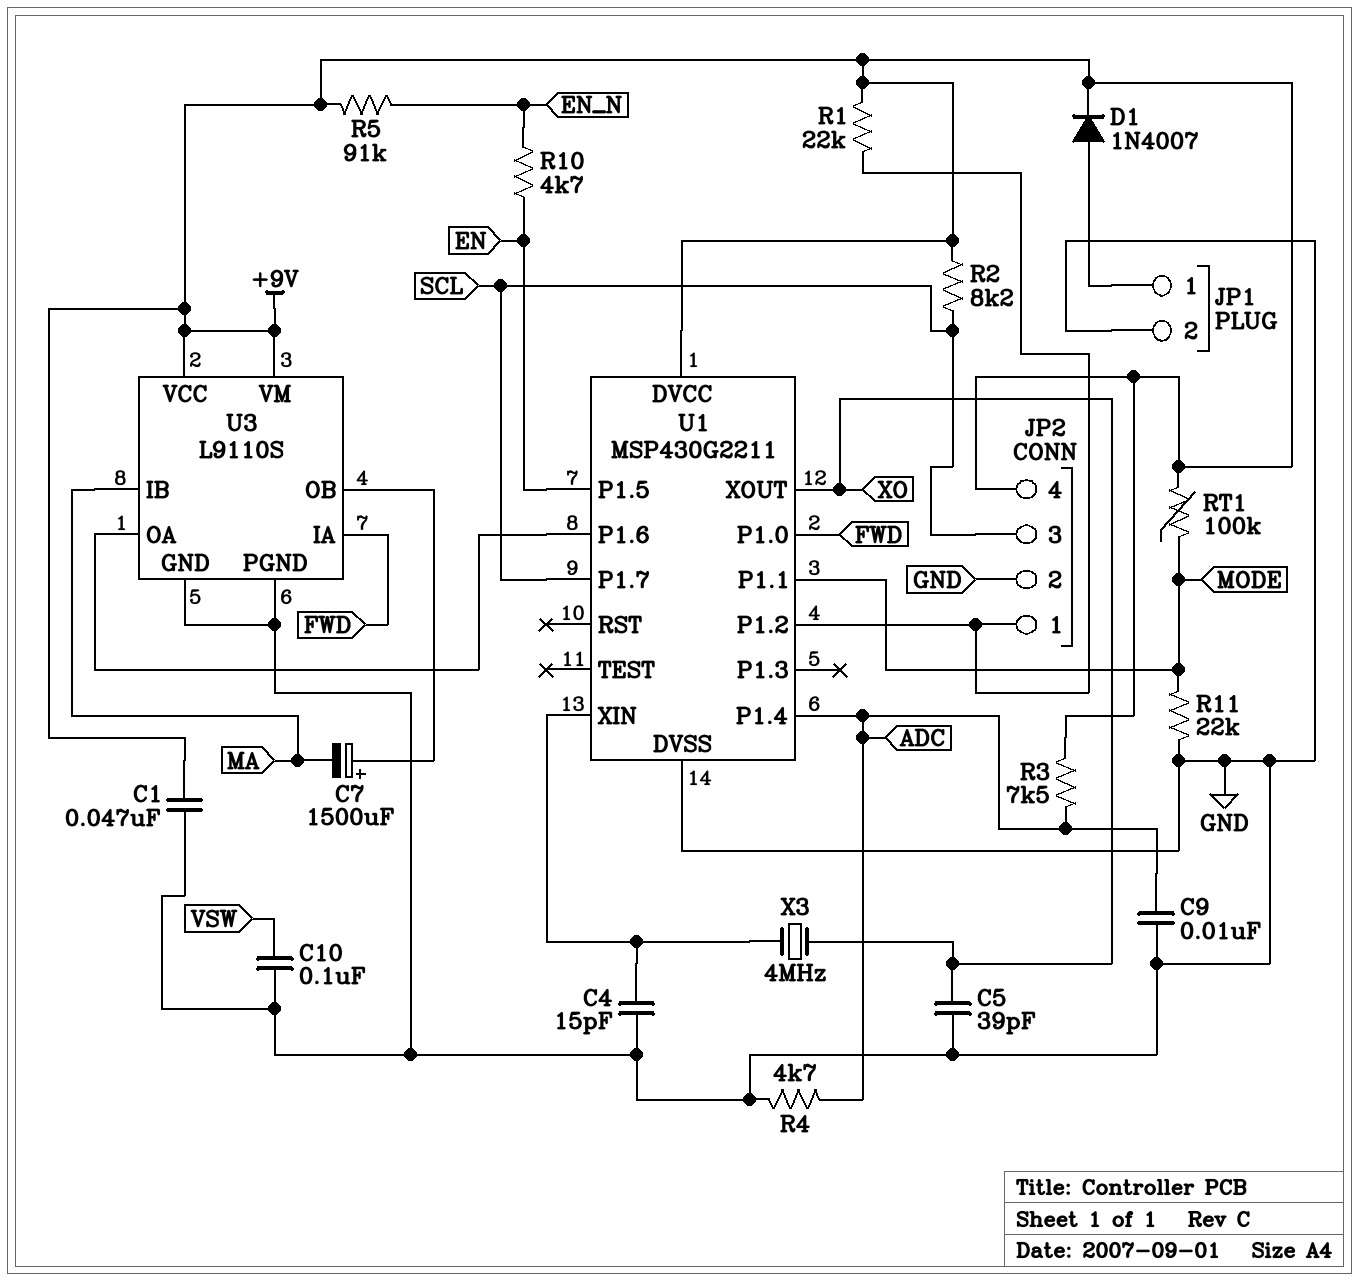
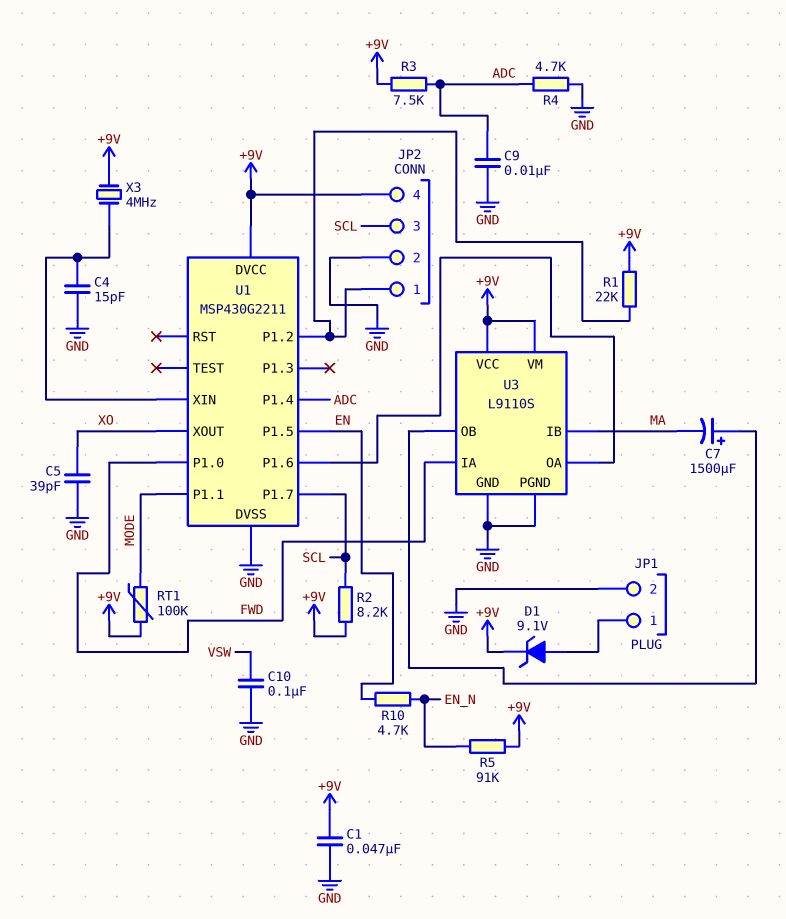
D1: diode 1N4007 (A JP1/1, K +9V) -> zener 9.1V (A JP1/1, K +9V)
R11: 22k (GND, MODE) -> none
X3: 4MHz (U1/XIN, XO) -> 4MHz (+9V, U1/XIN)

